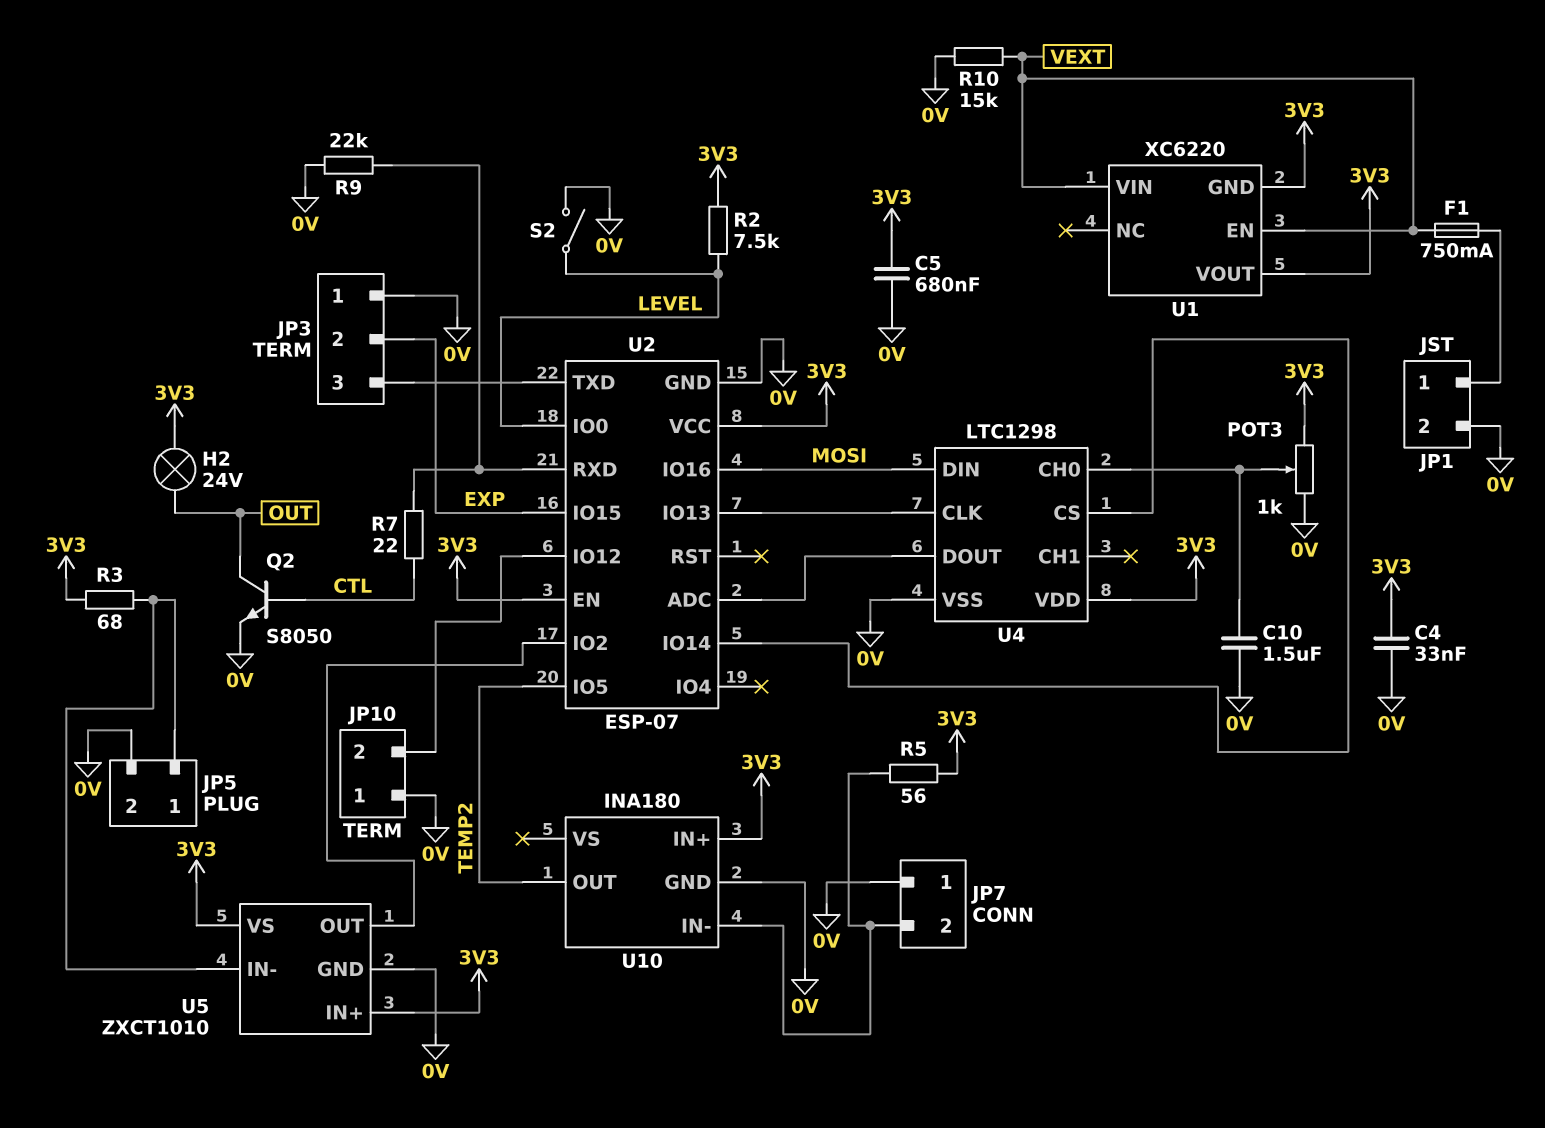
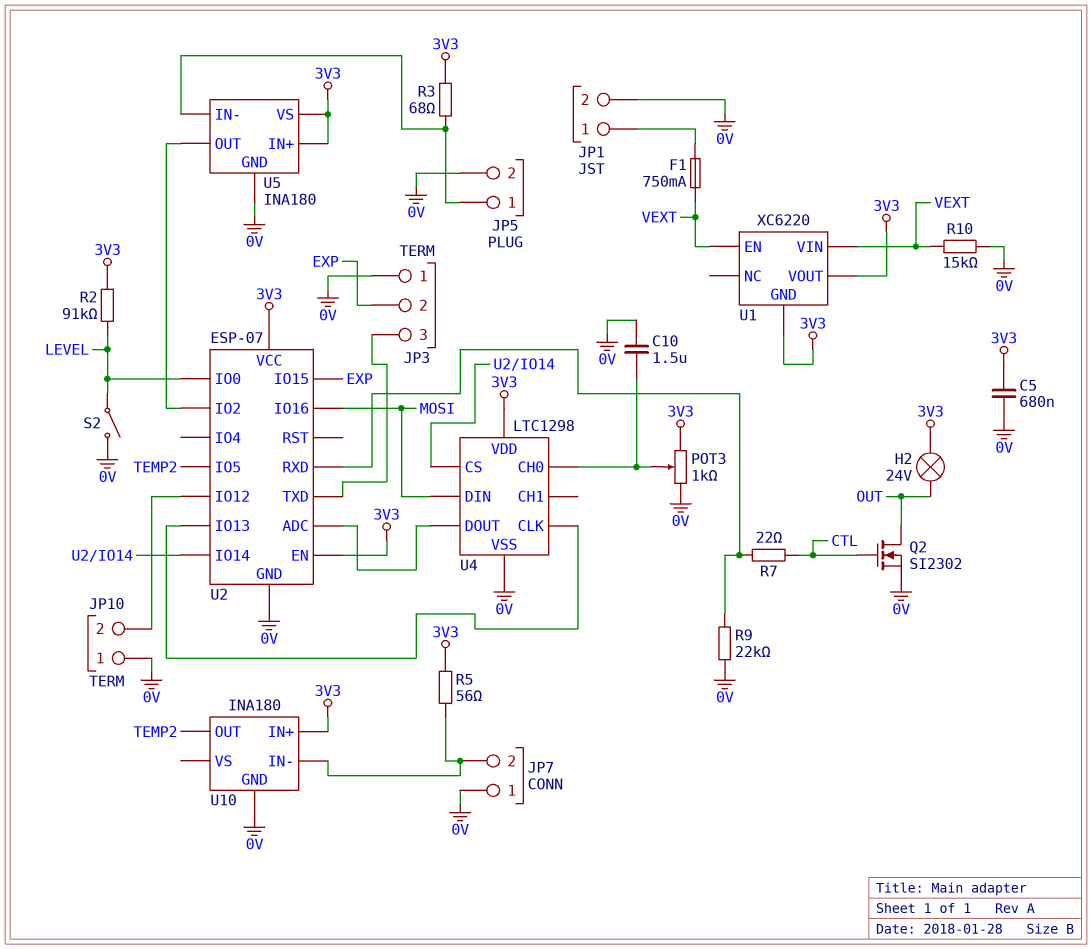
C4: 33nF (0V, 3V3) -> none
Q2: NPN S8050 (B CTL, C OUT, E 0V) -> NMOS SI2302 (G CTL, D OUT, S 0V)
R2: 7.5k (3V3, LEVEL) -> 91k (3V3, LEVEL)
U5: ZXCT1010 -> INA180

